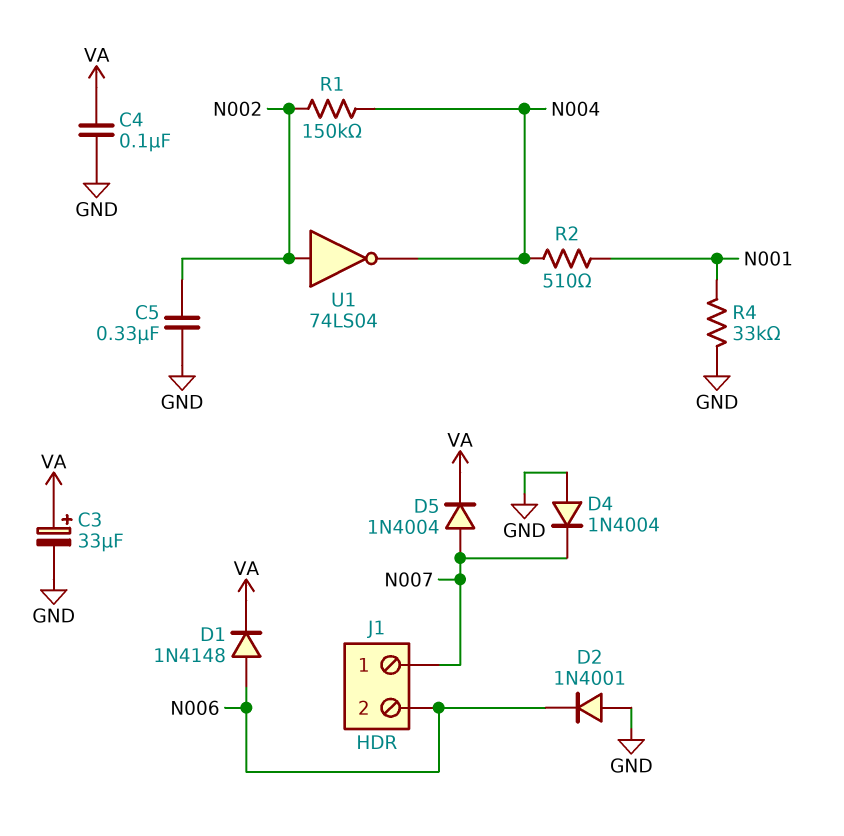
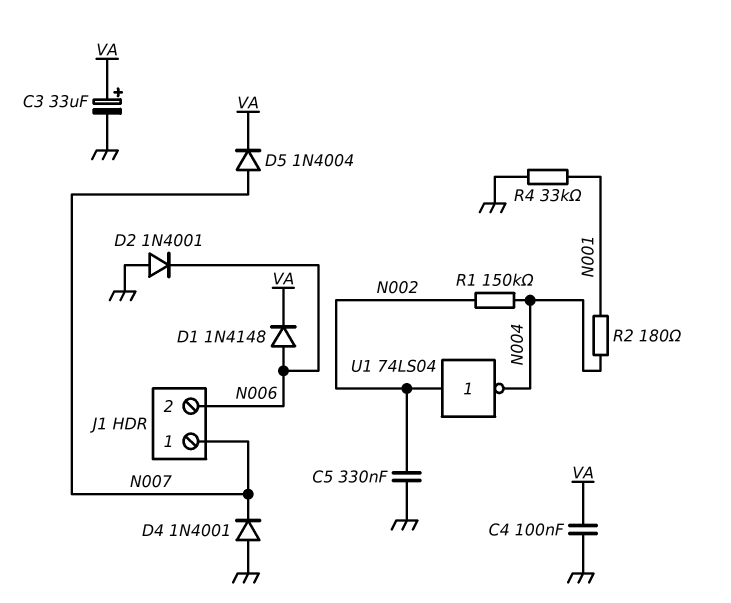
D4: diode 1N4004 (A GND, K N007) -> diode 1N4001 (A GND, K N007)
R2: 510 (N001, N004) -> 180 (N001, N004)

